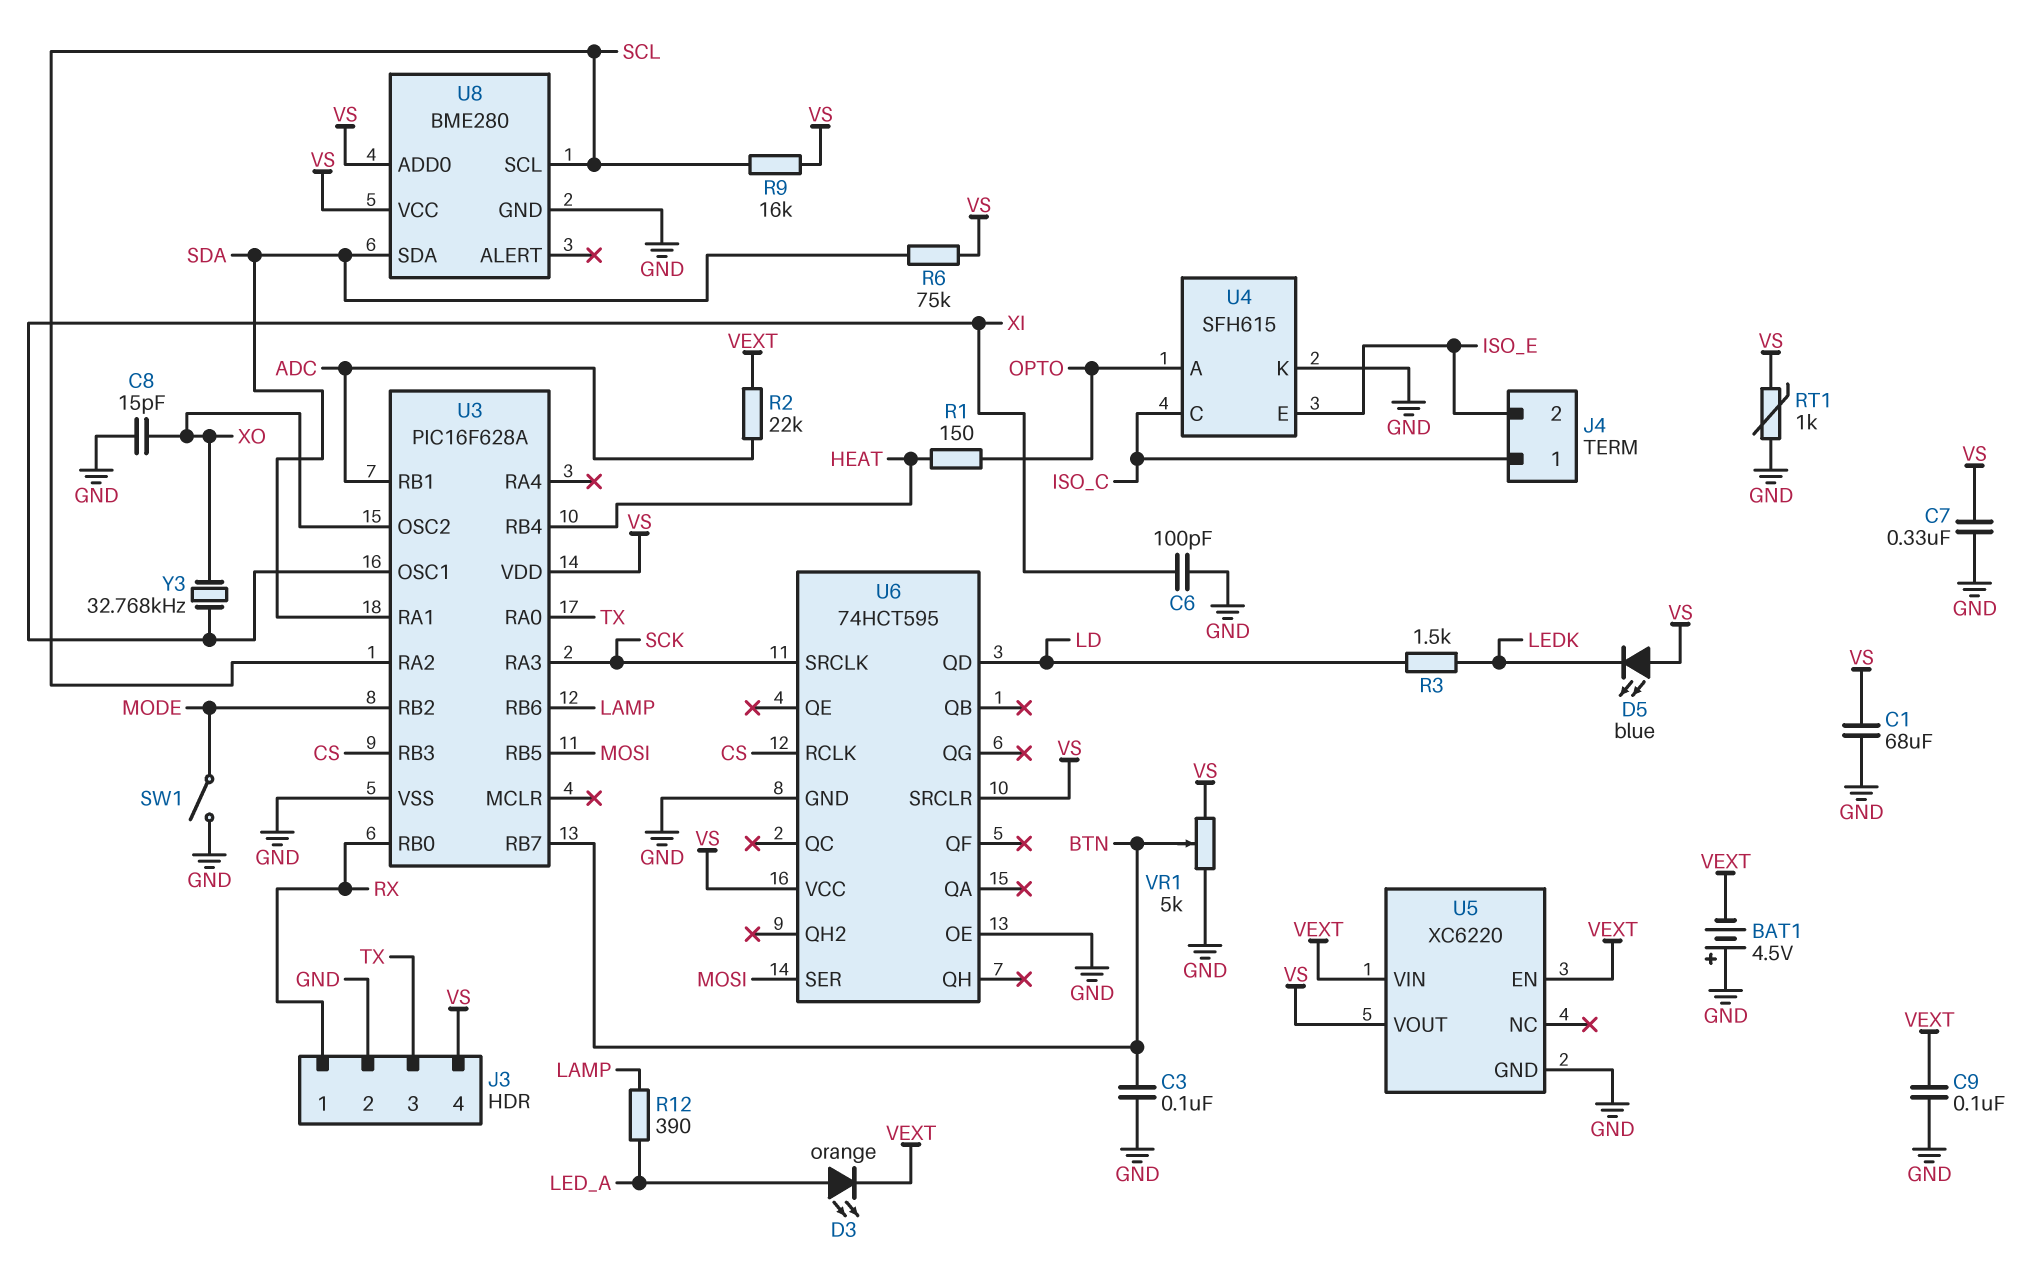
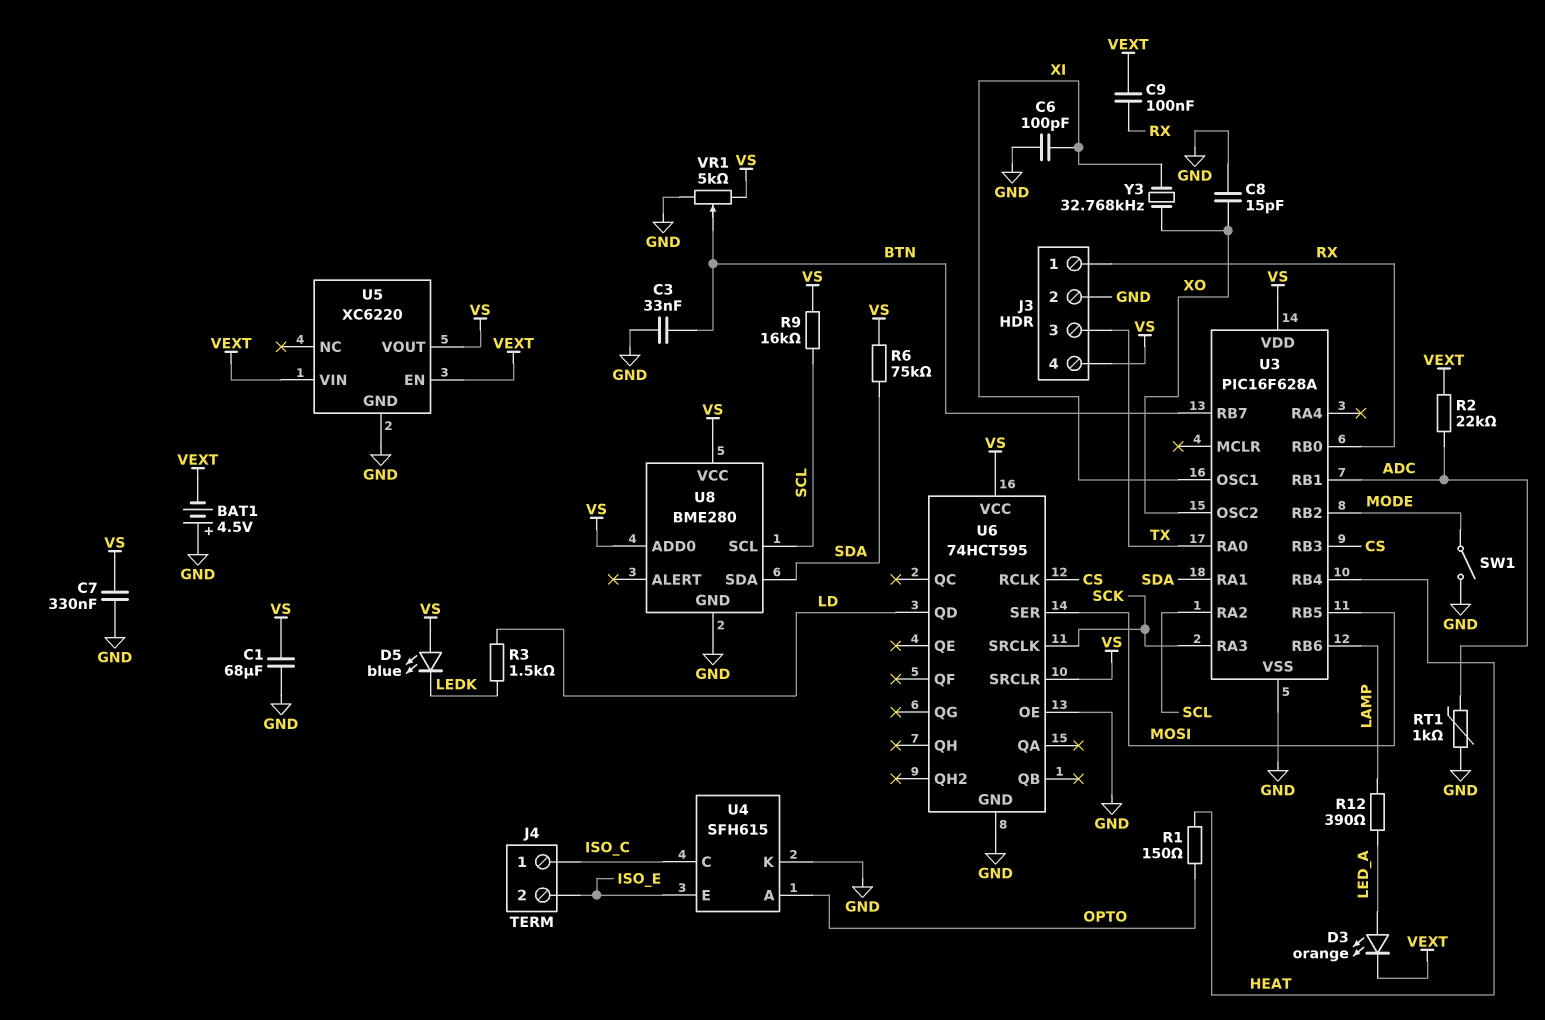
C3: 100nF (BTN, GND) -> 33nF (BTN, GND)
C9: 100nF (GND, VEXT) -> 100nF (RX, VEXT)
RT1: 1k (GND, VS) -> 1k (ADC, GND)

